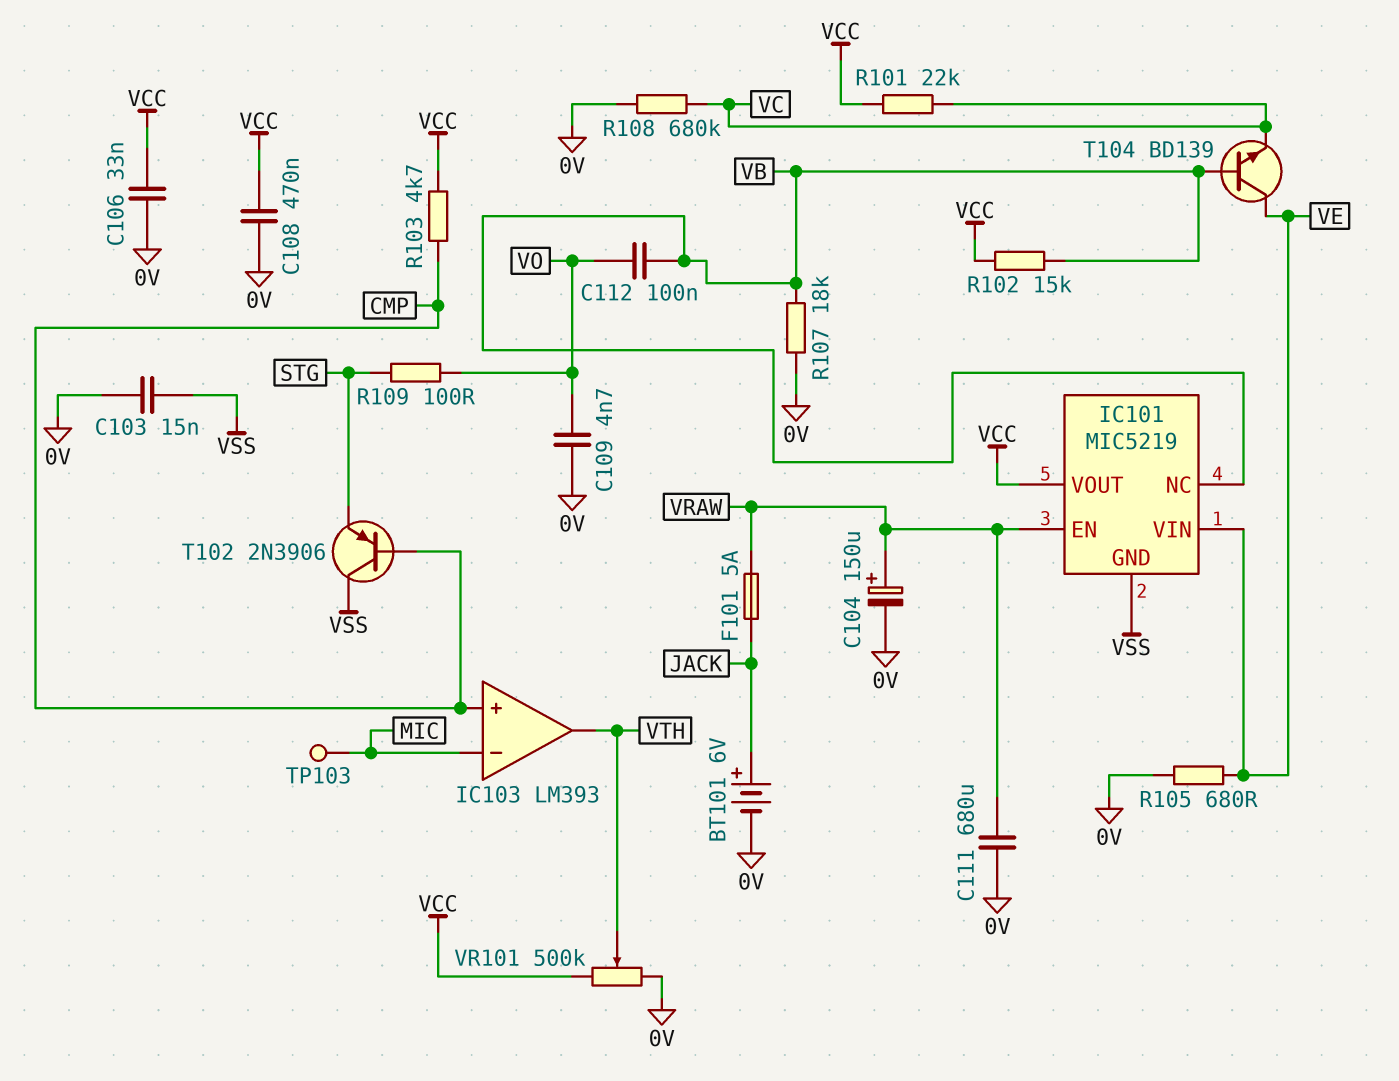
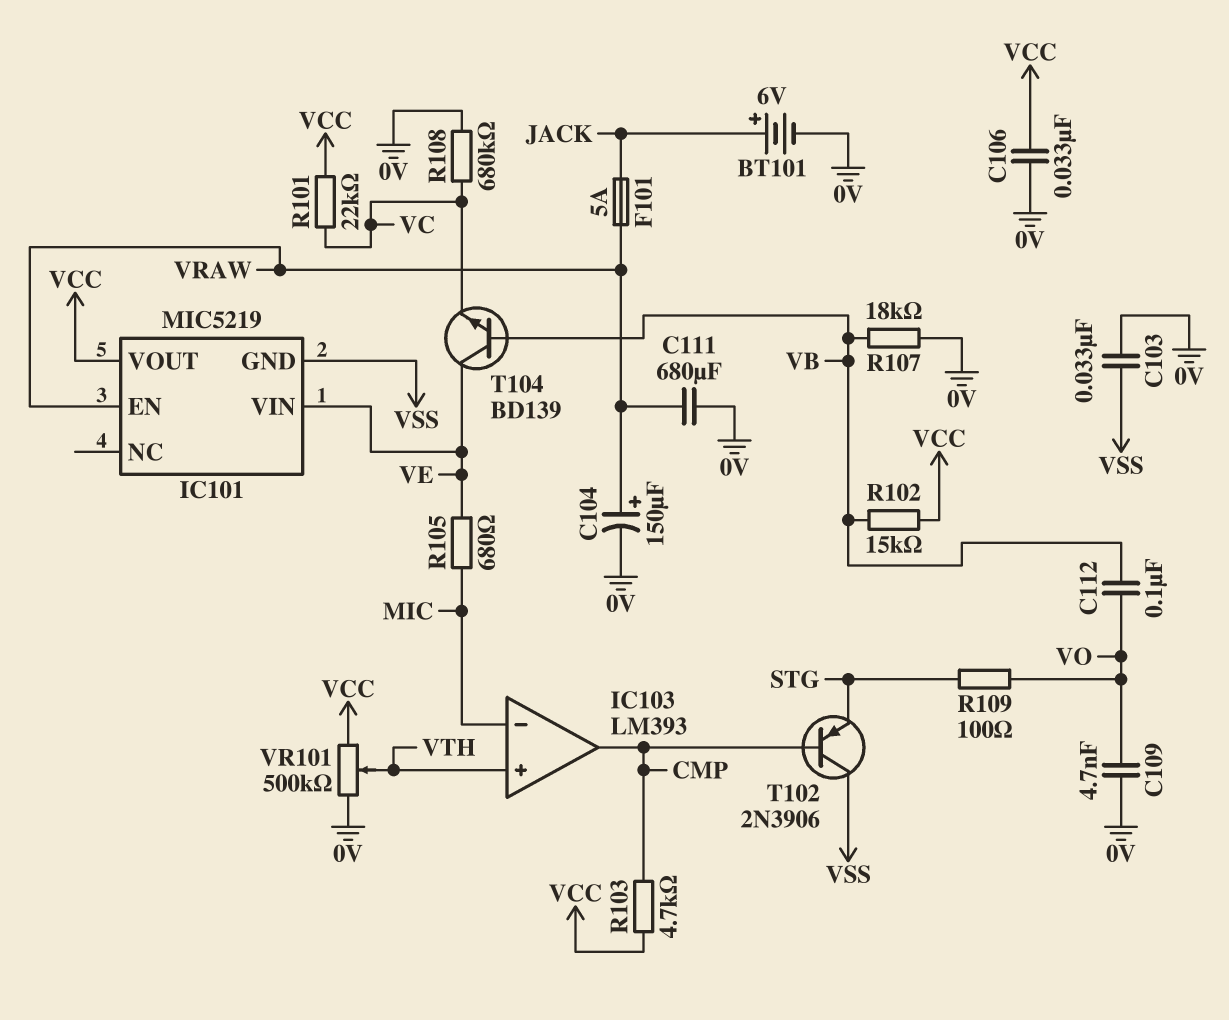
C103: 15nF (0V, VSS) -> 33nF (0V, VSS)
C108: 470nF (0V, VCC) -> none
IC101 pin NC: VB -> none
IC103 pin in+: CMP -> VTH
IC103 pin out: VTH -> CMP
R105: 680 (0V, VE) -> 680 (MIC, VE)
TP103: test point (MIC) -> none

